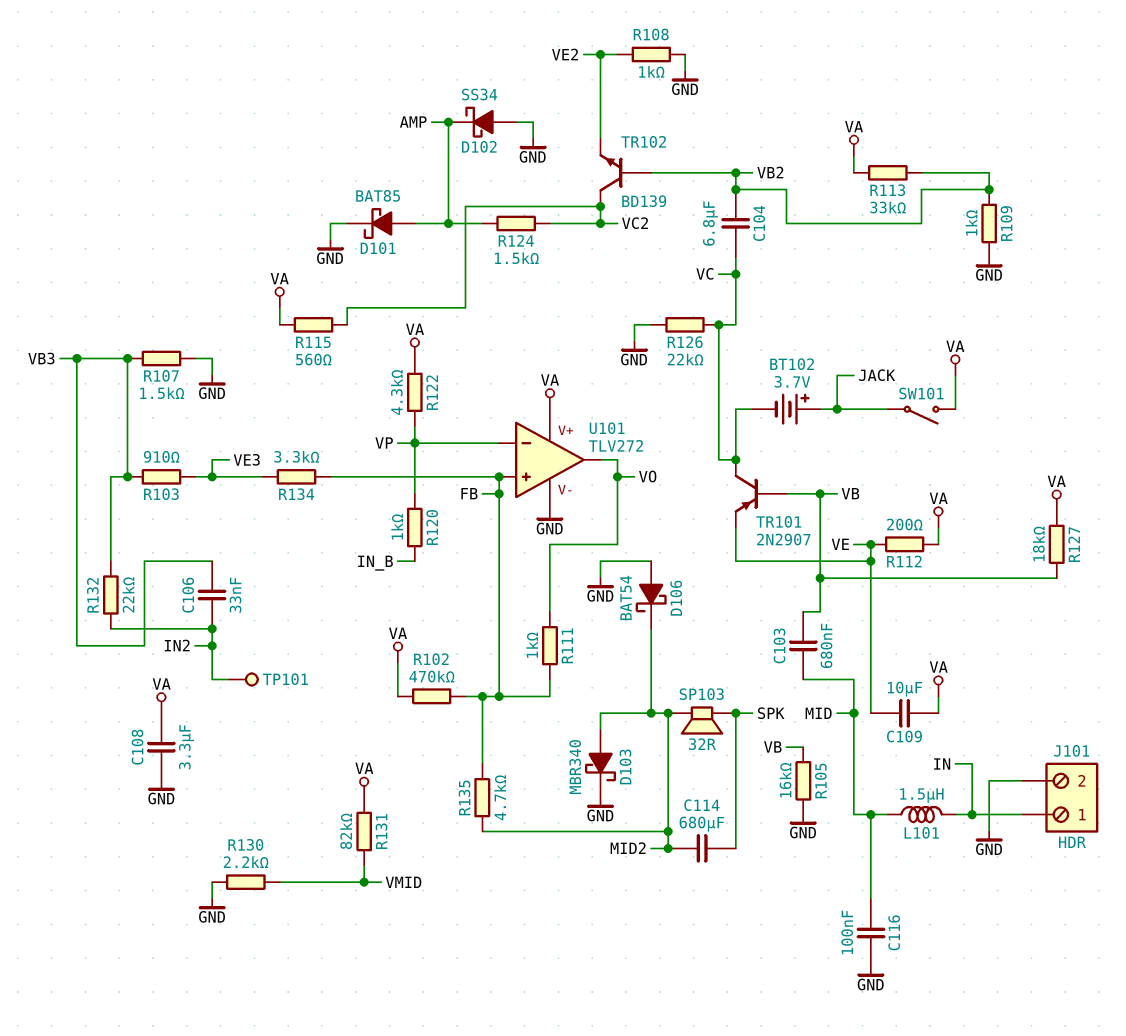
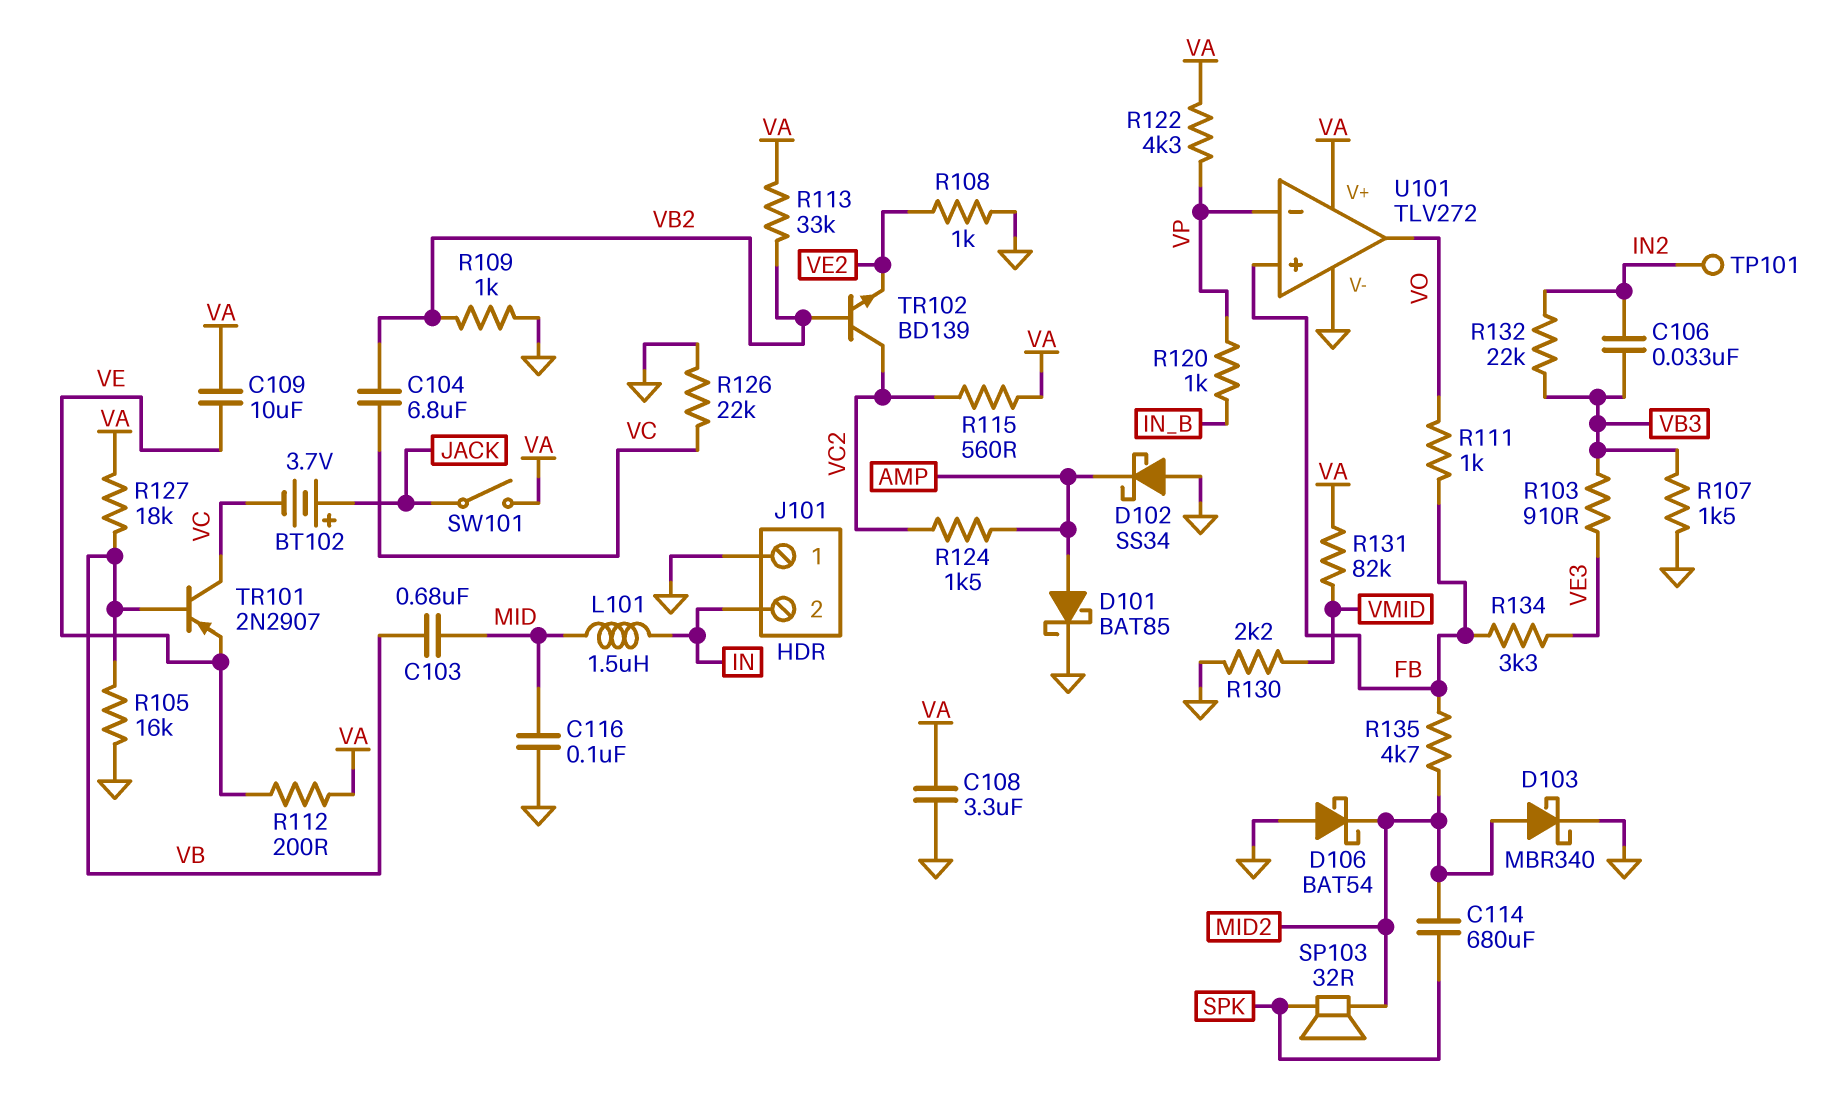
J101 pin 1: IN -> GND
J101 pin 2: GND -> IN
R102: 470k (FB, VA) -> none

